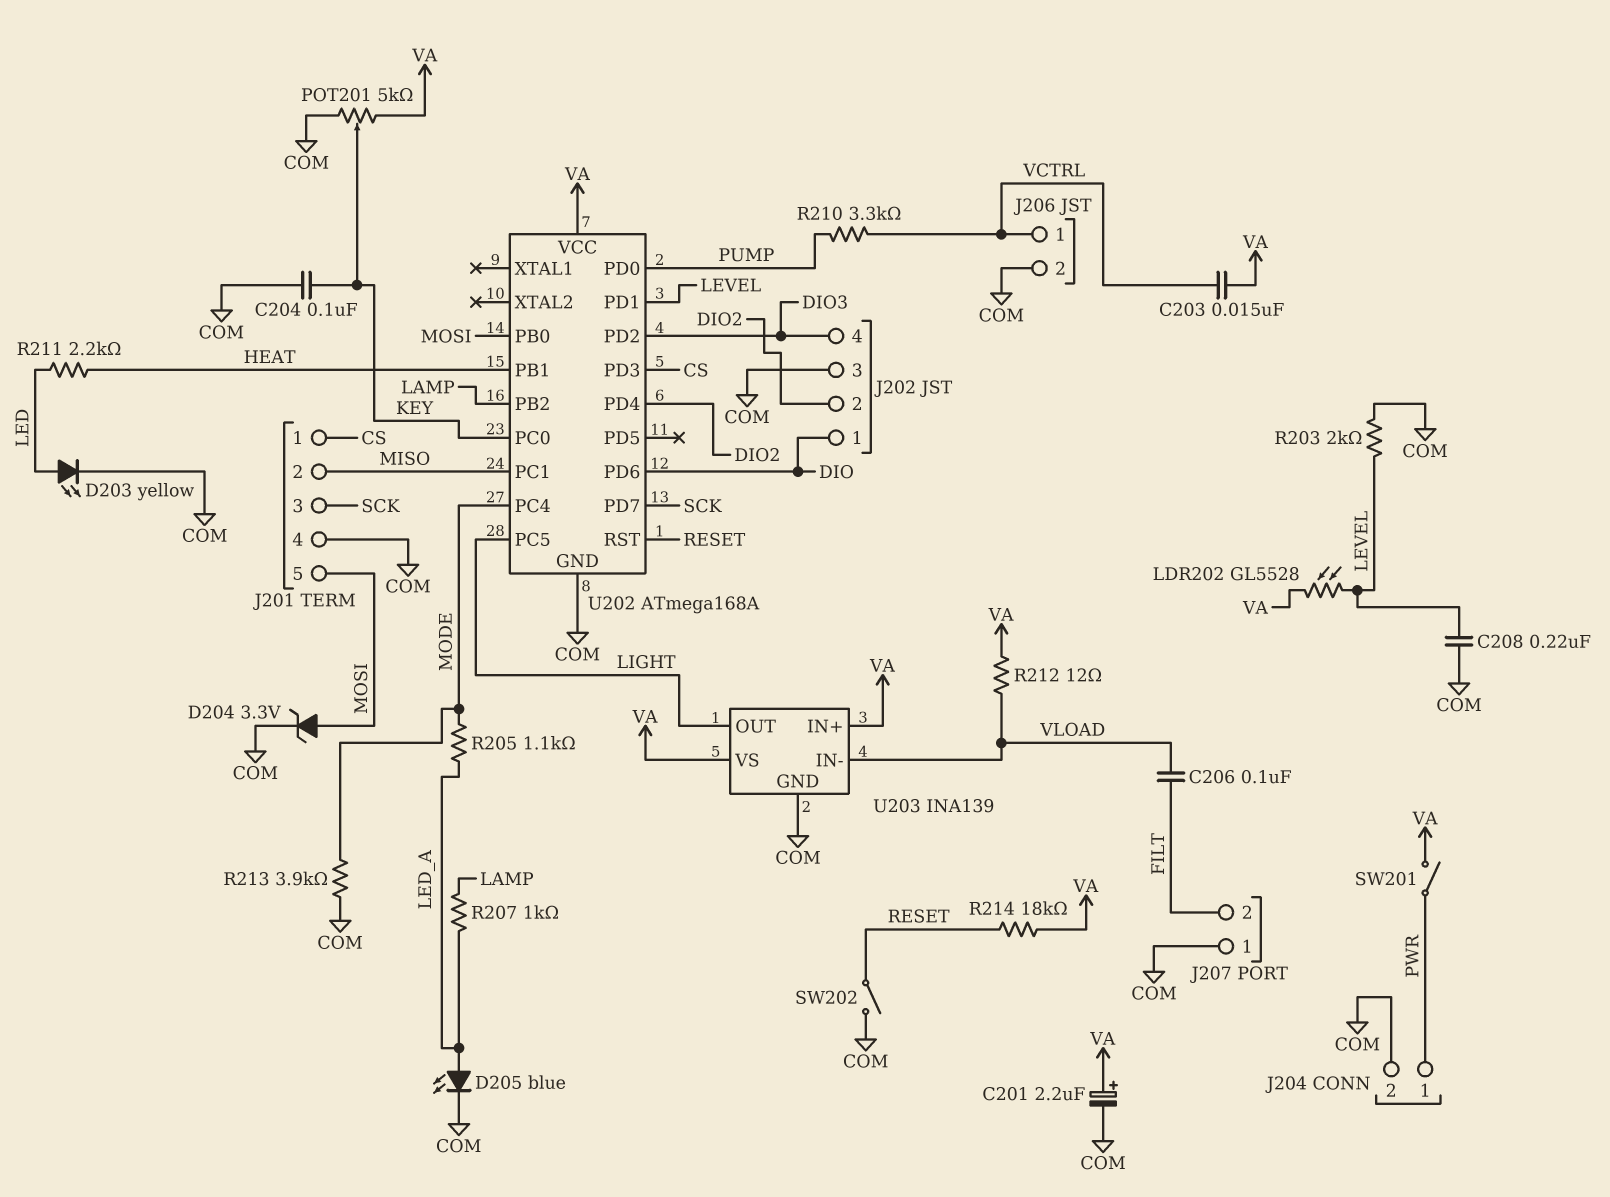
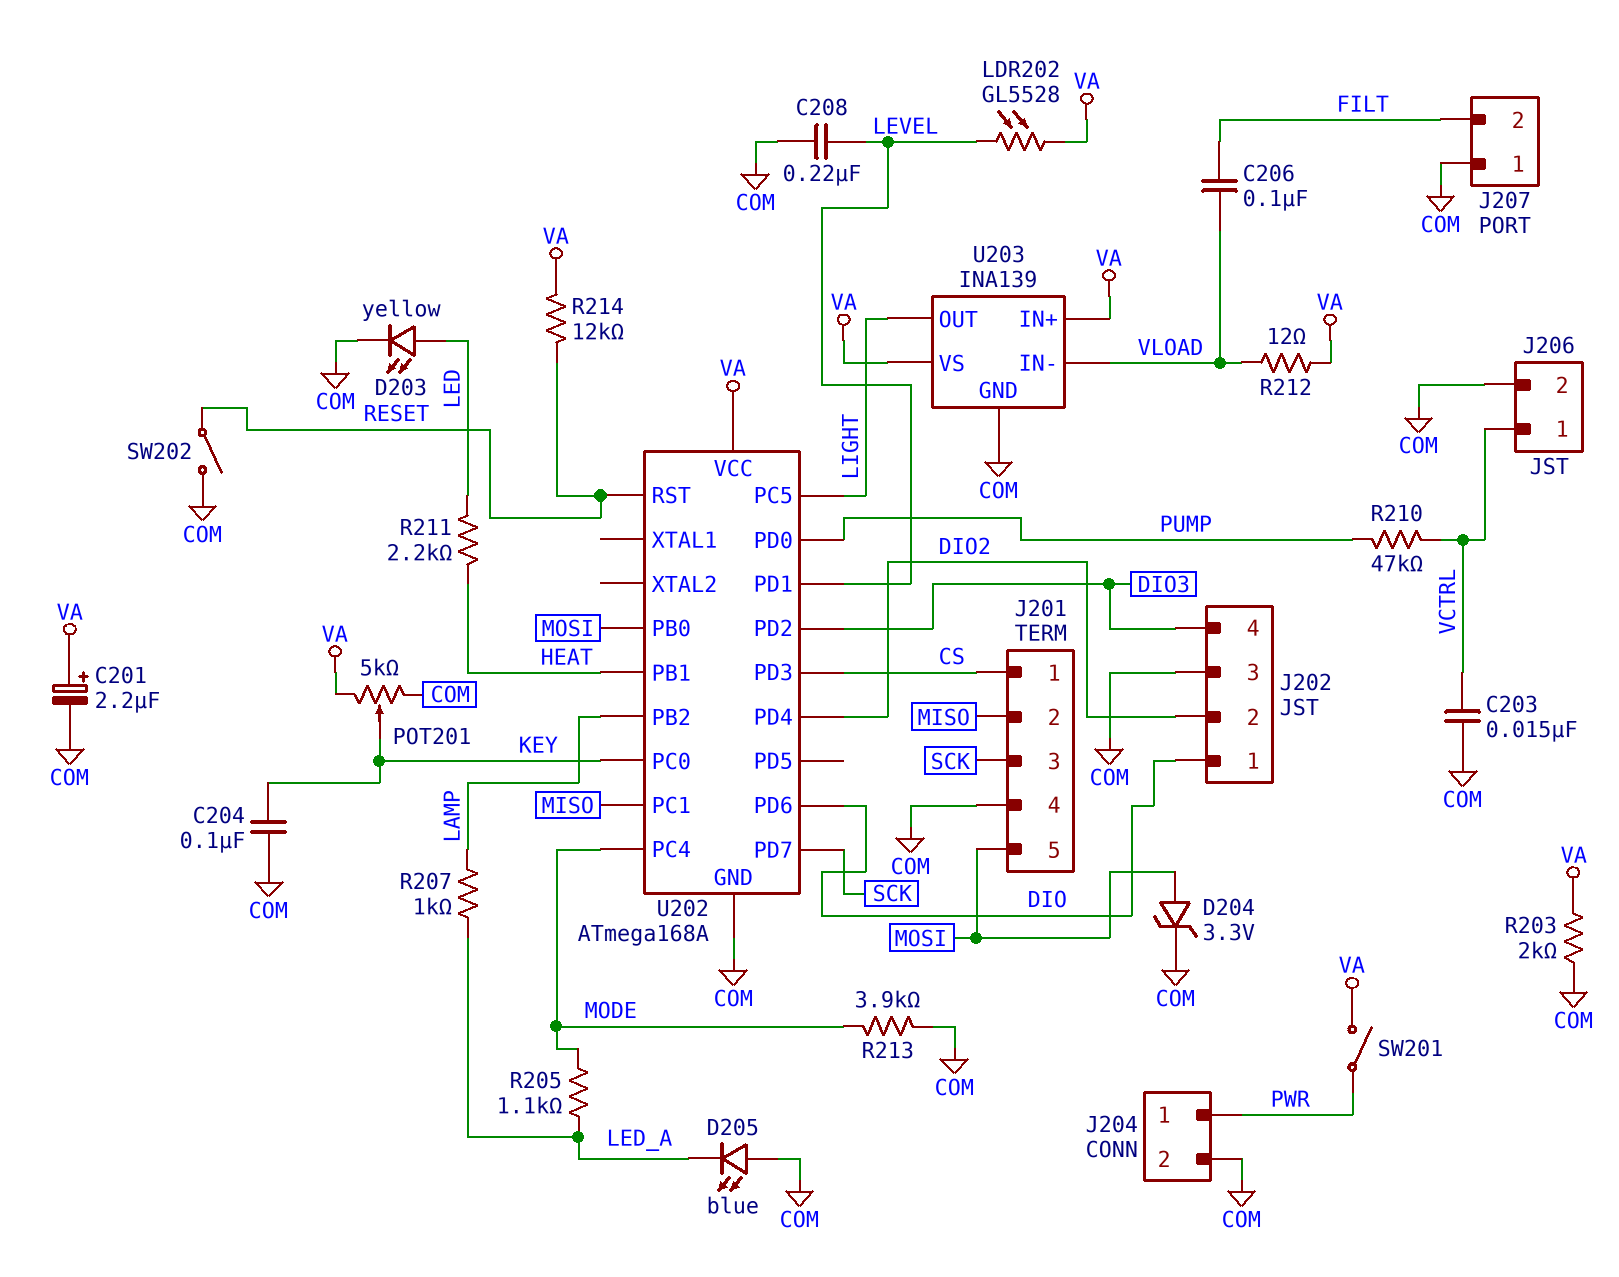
C203: 15nF (VA, VCTRL) -> 15nF (COM, VCTRL)
D205: LED blue (A LED_A, K COM) -> LED blue (A COM, K LED_A)
R203: 2k (COM, LEVEL) -> 2k (COM, VA)
R210: 3.3k (PUMP, VCTRL) -> 47k (PUMP, VCTRL)
R214: 18k (RESET, VA) -> 12k (RESET, VA)

